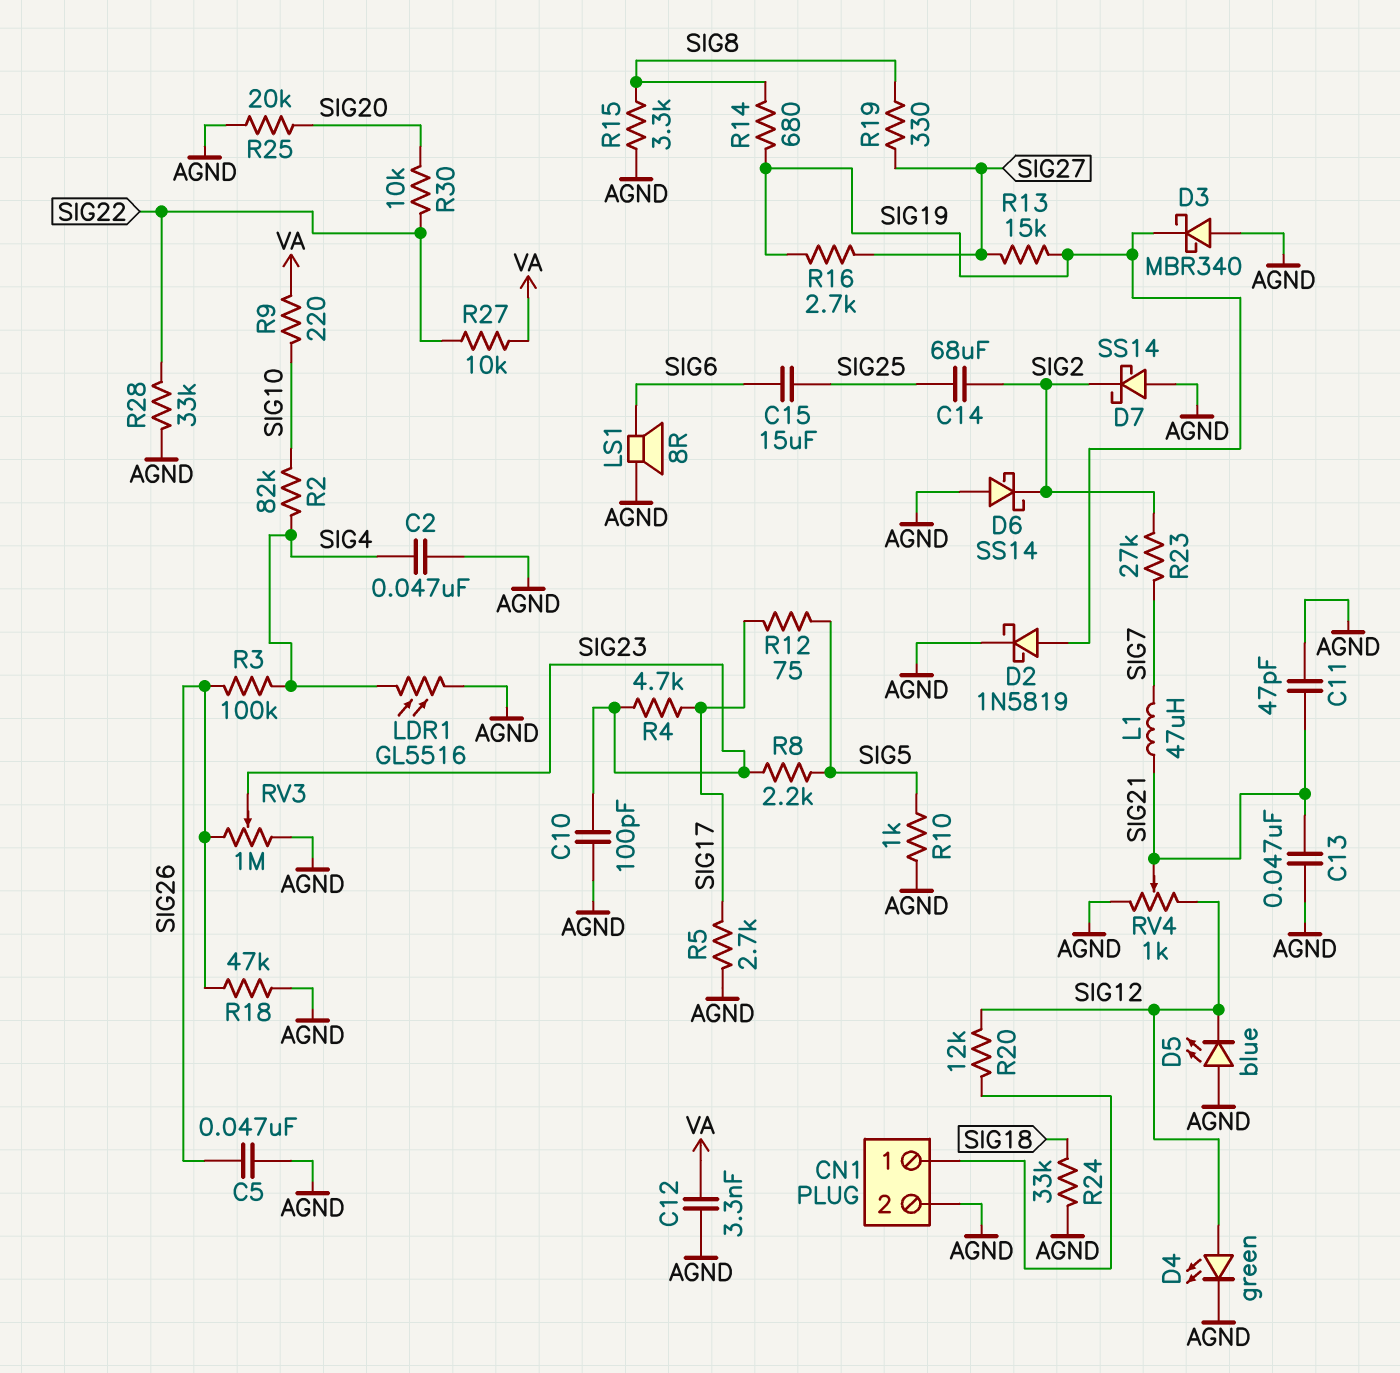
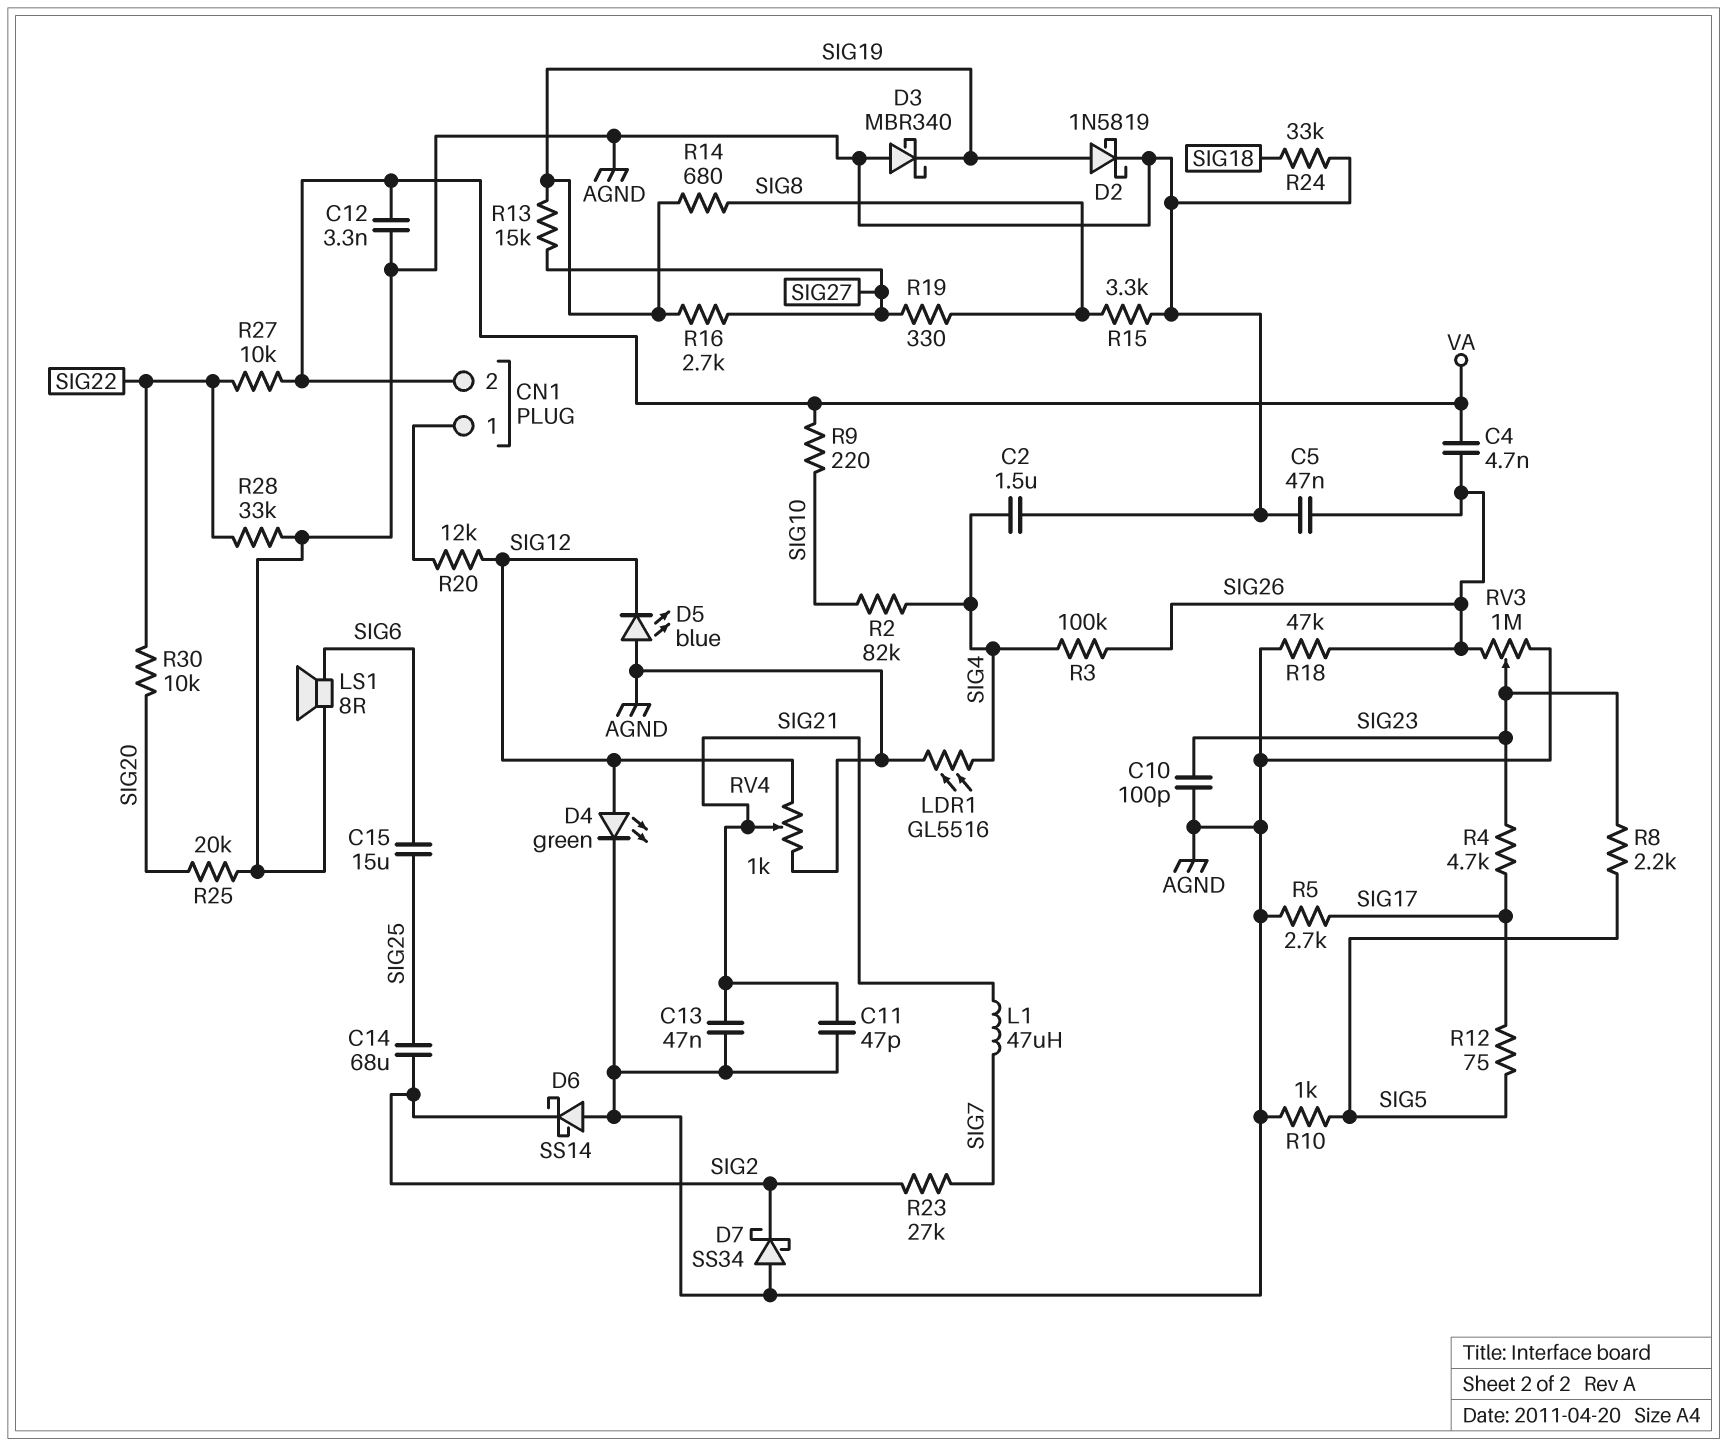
C2: 47nF (AGND, SIG4) -> 1.5uF (AGND, SIG4)
C4: none -> 4.7nF (SIG26, VA)
CN1 pin 2: AGND -> VA
D7: schottky SS14 (A AGND, K SIG2) -> schottky SS34 (A AGND, K SIG2)

